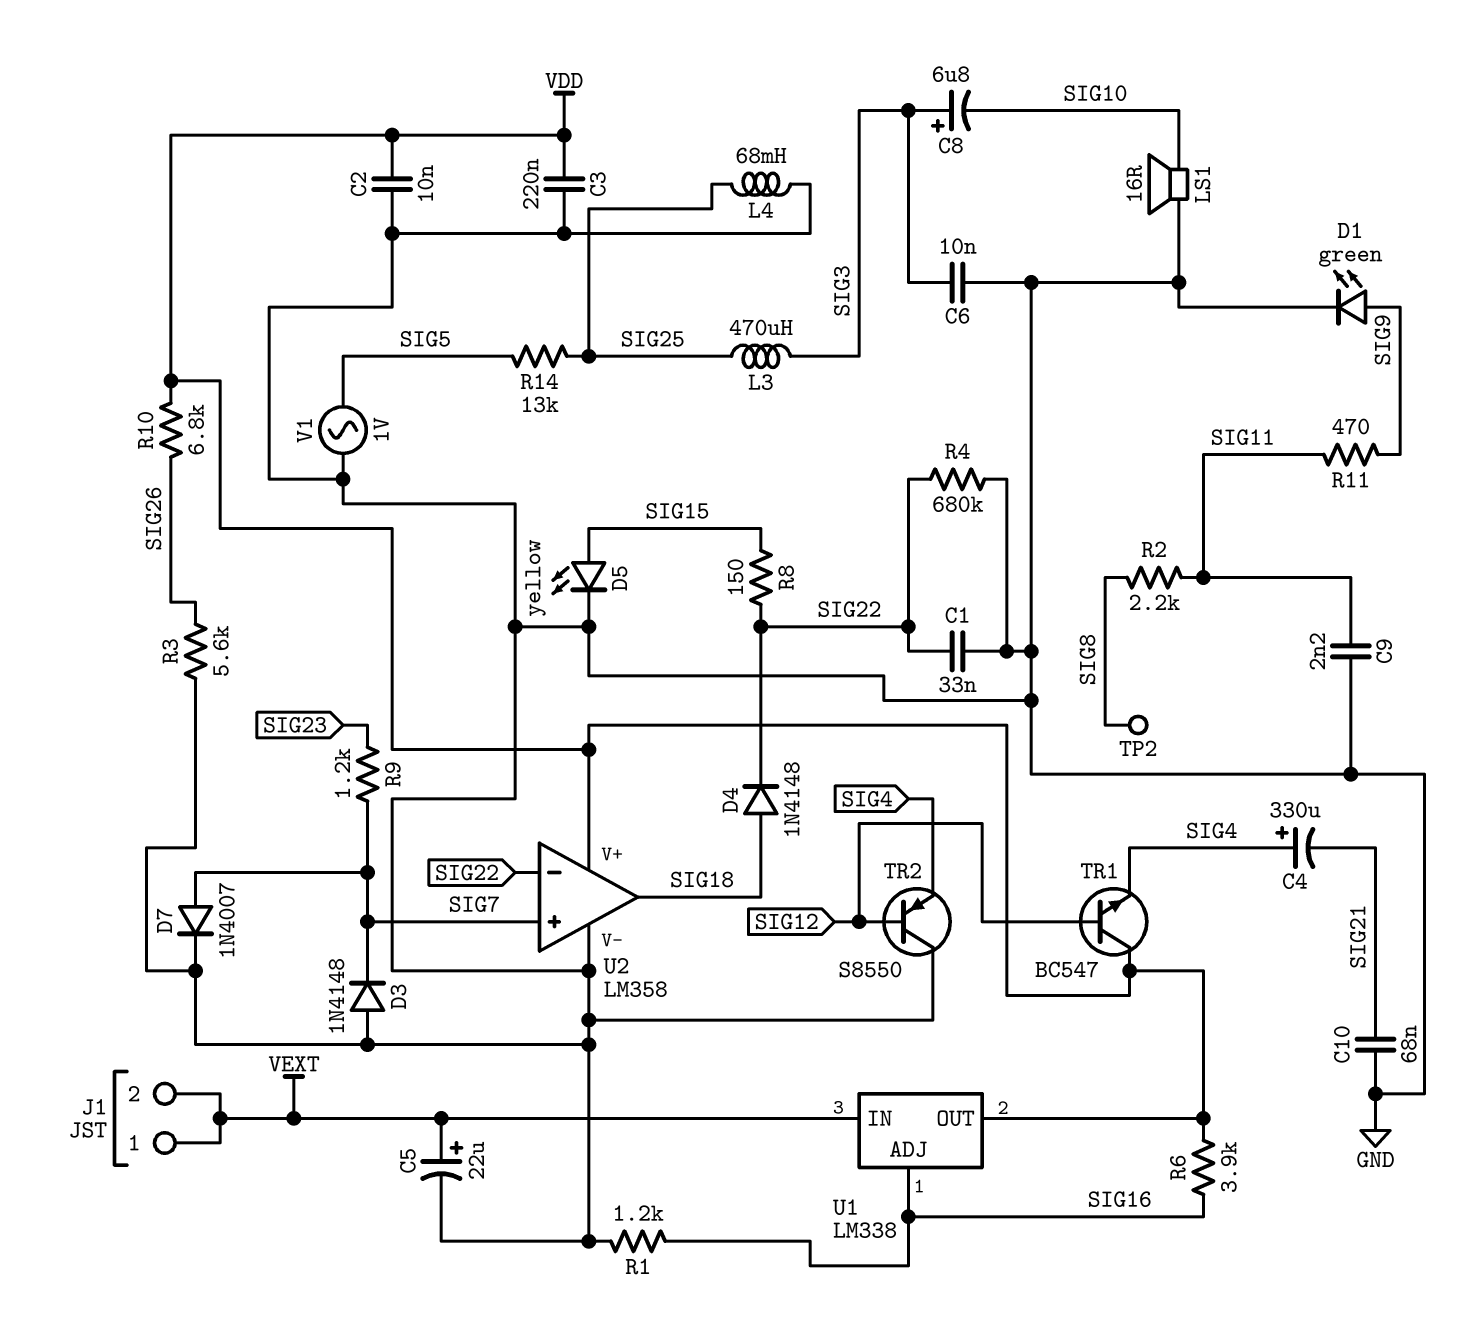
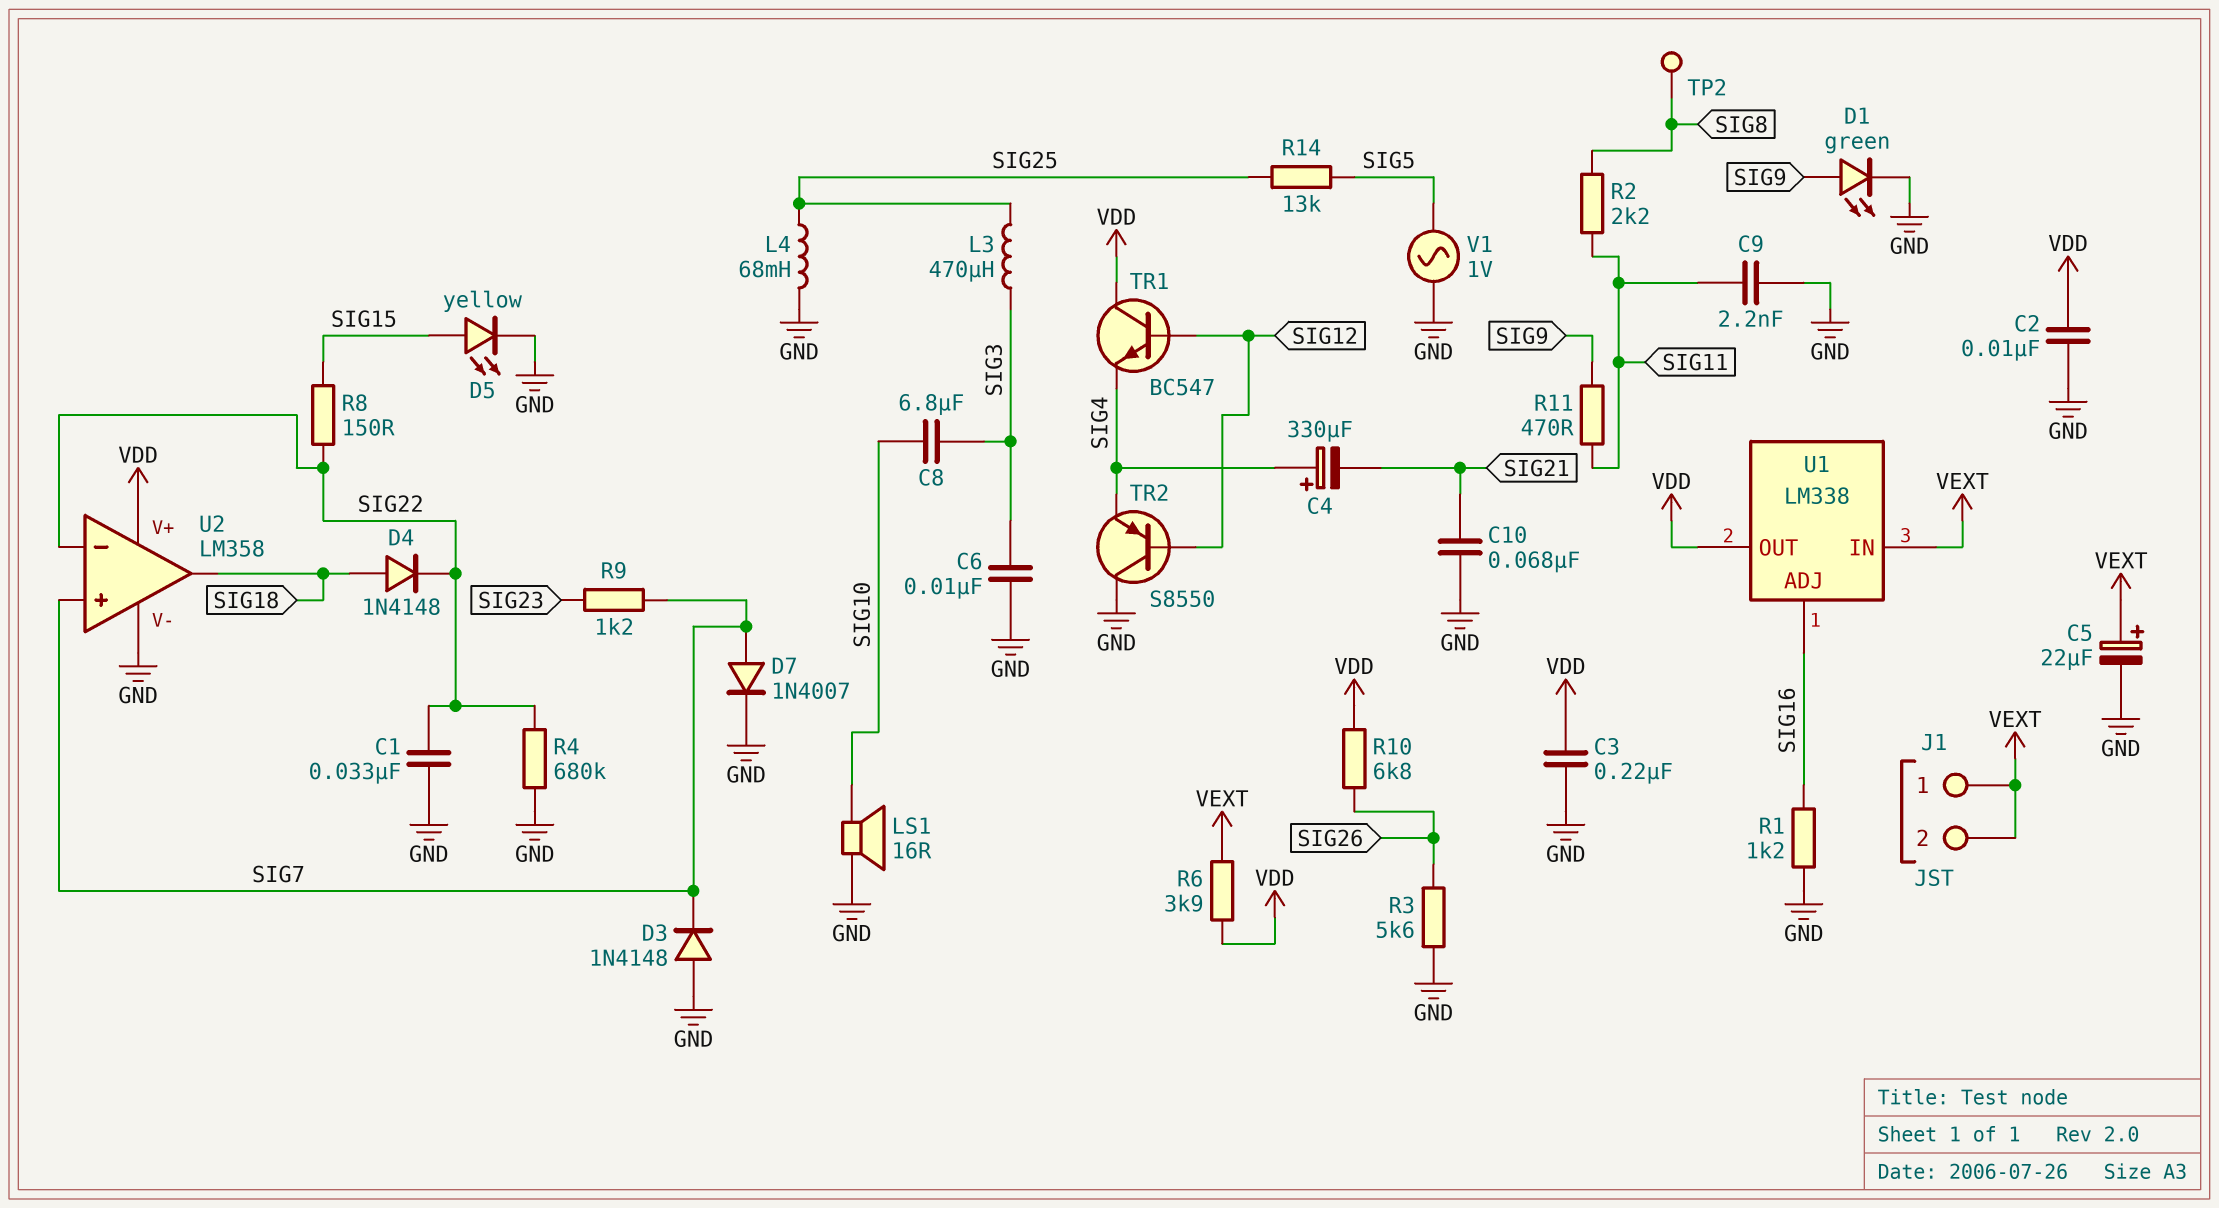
C8: 6.8uF (plus SIG3, minus SIG10) -> 6.8uF (SIG3, SIG10)
R6: 3.9k (SIG16, VDD) -> 3.9k (VDD, VEXT)

